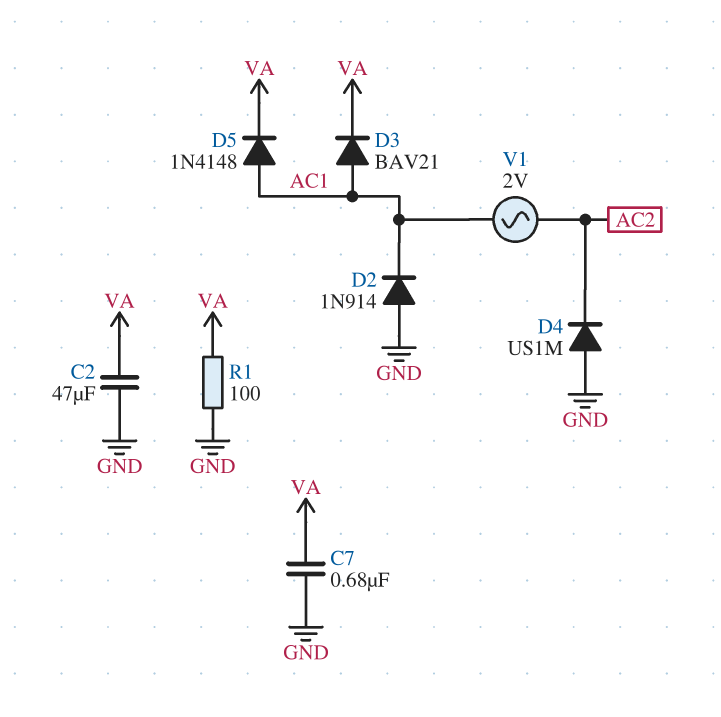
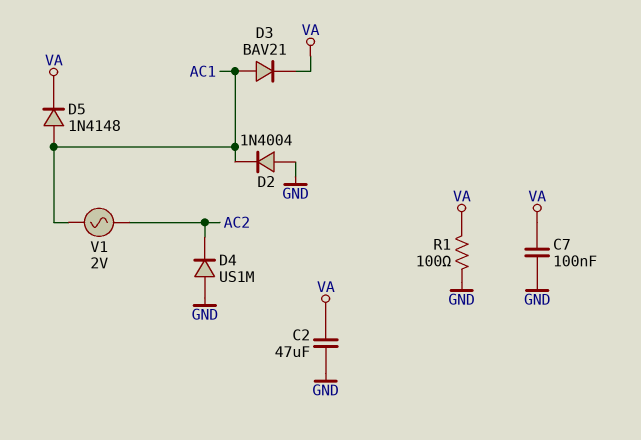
C7: 680nF (GND, VA) -> 100nF (GND, VA)
D2: diode 1N914 (A GND, K AC1) -> diode 1N4004 (A GND, K AC1)

